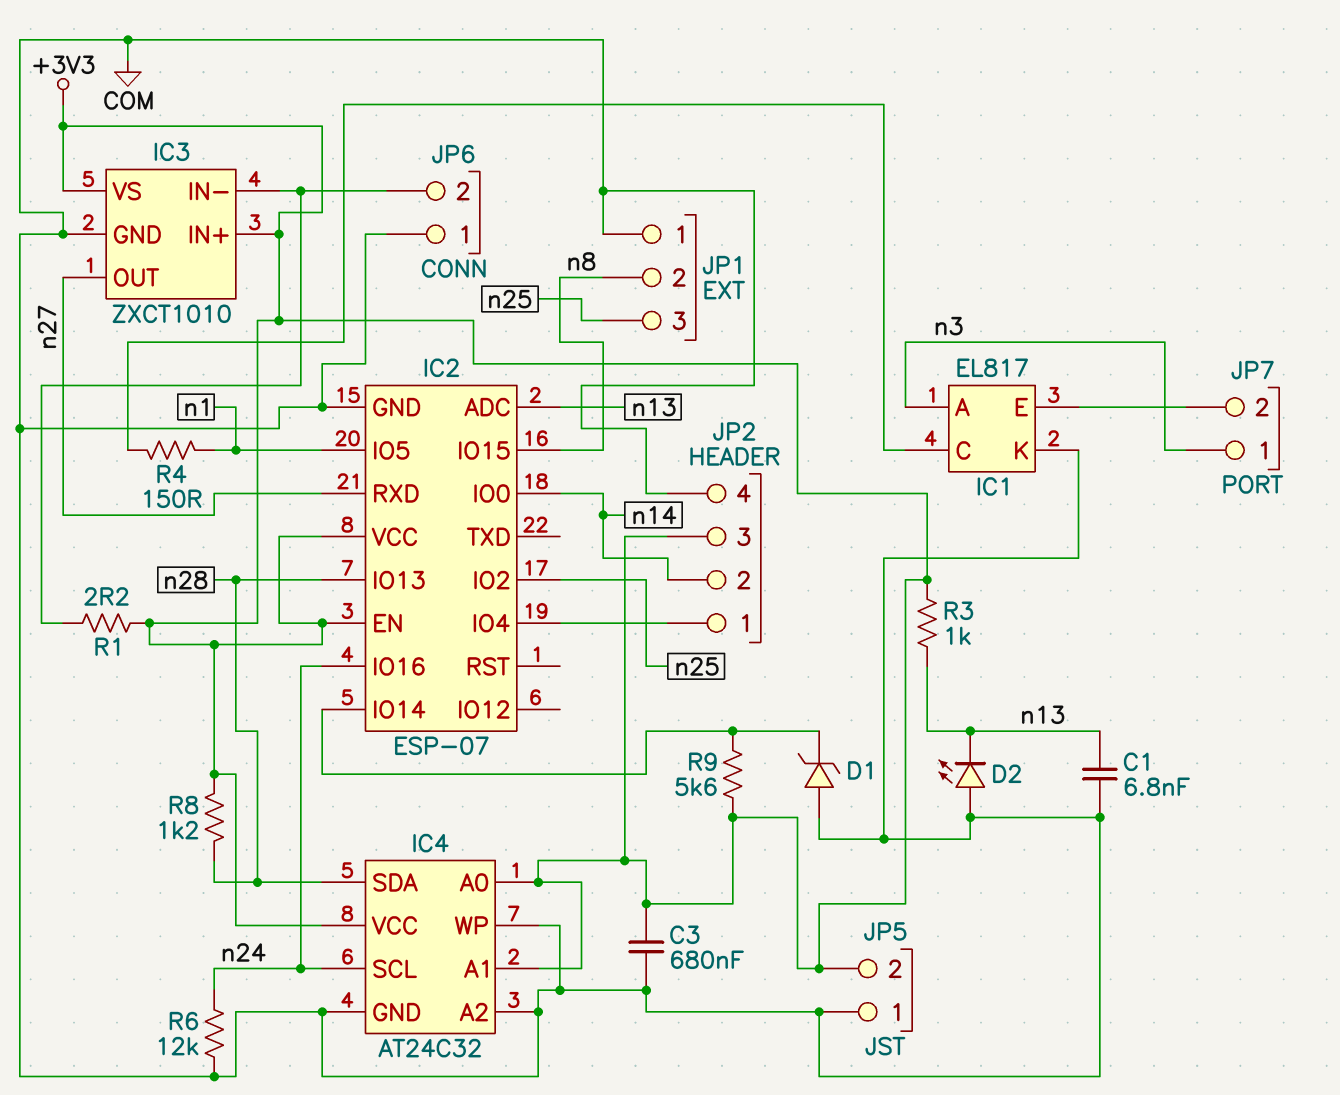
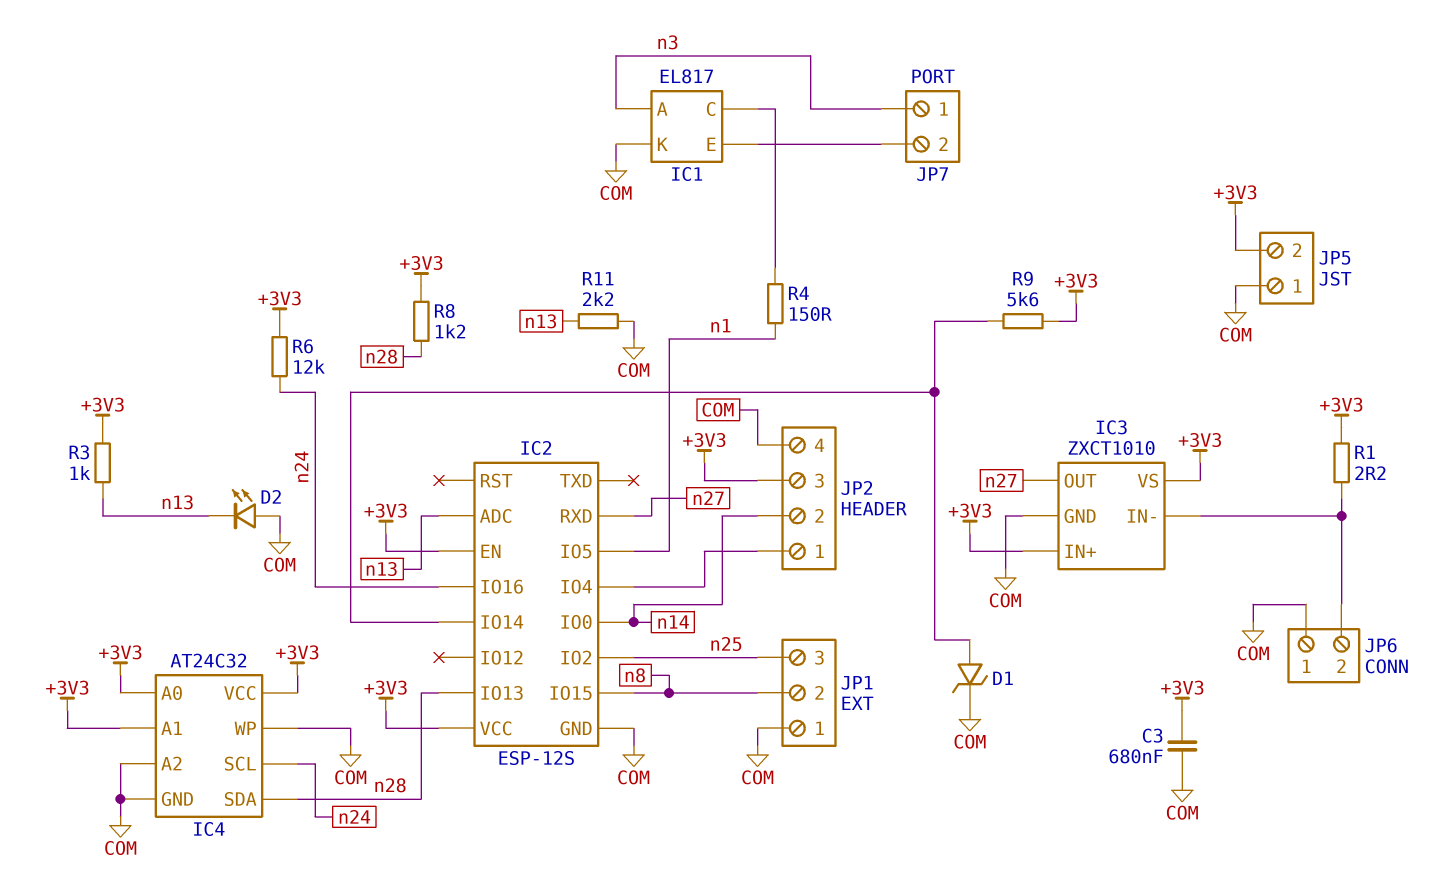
C1: 6.8nF (COM, n13) -> none
D1: zener (A COM, K IC2/IO14) -> zener (A IC2/IO14, K COM)
IC2: ESP-07 -> ESP-12S
R6: 12k (COM, n24) -> 12k (+3V3, n24)
R11: none -> 2.2k (COM, n13)

